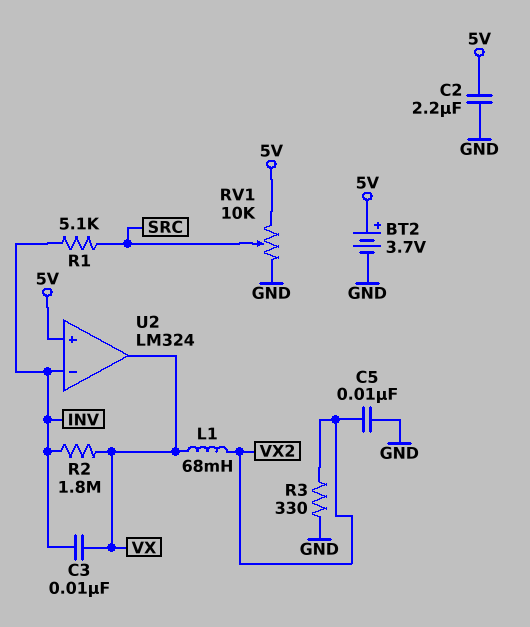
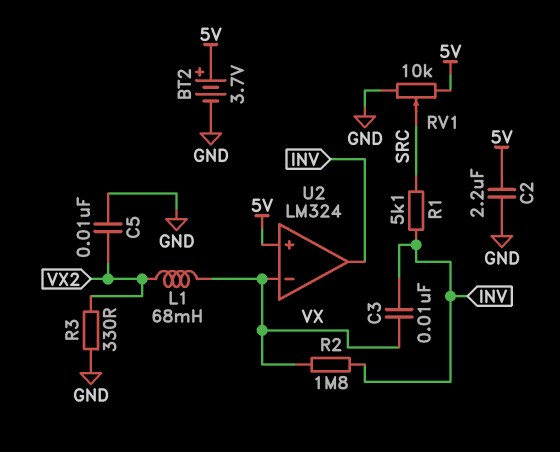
U2 pin in-: INV -> VX
U2 pin out: VX -> INV

